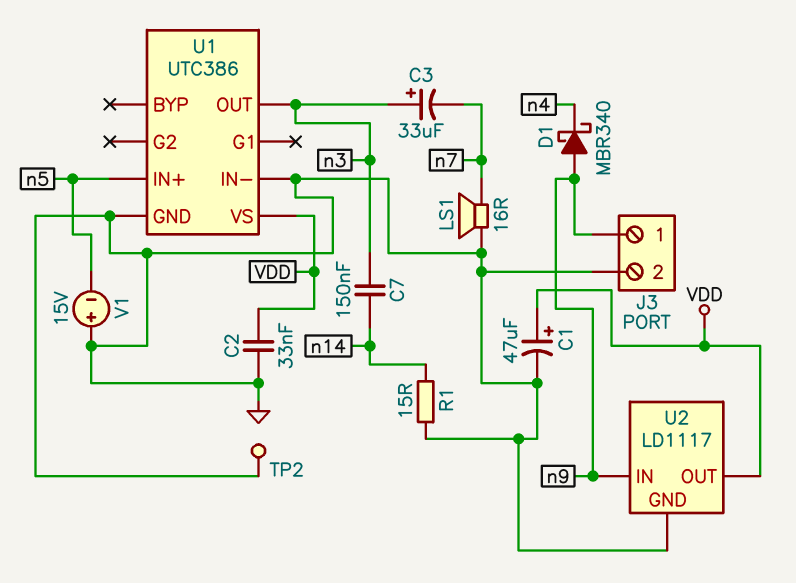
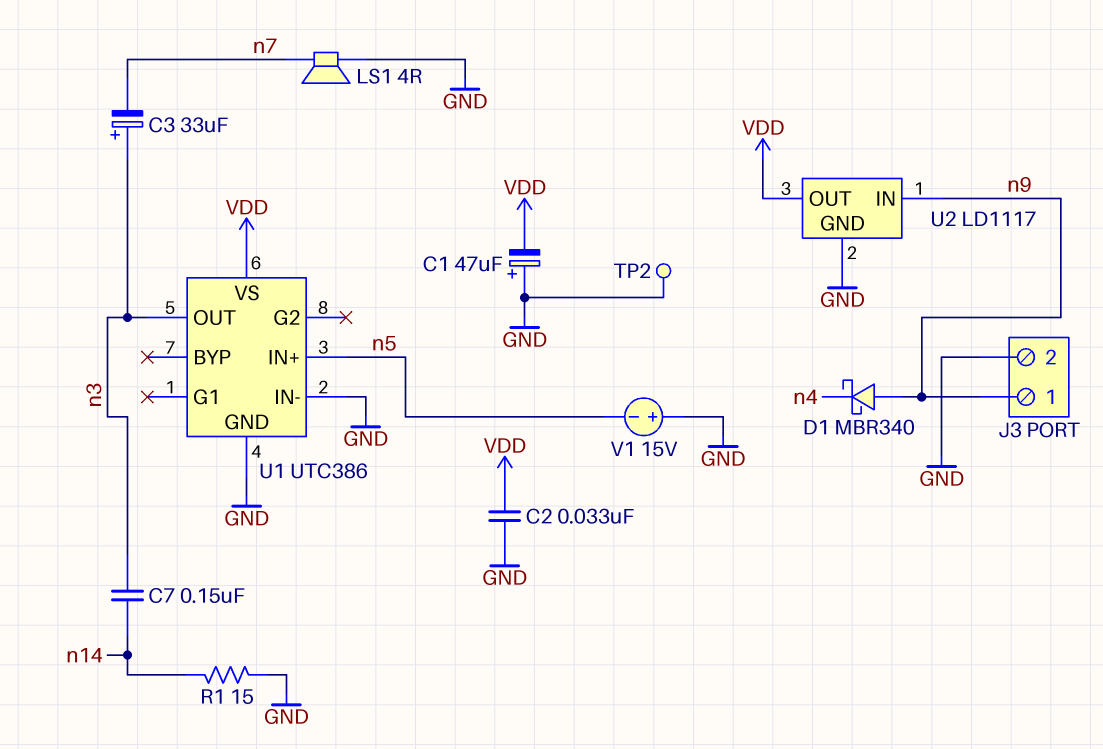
C1: 47uF (plus VDD, minus GND) -> 47uF (plus GND, minus VDD)
LS1: speaker 16R (GND, n7) -> speaker 4R (GND, n7)

